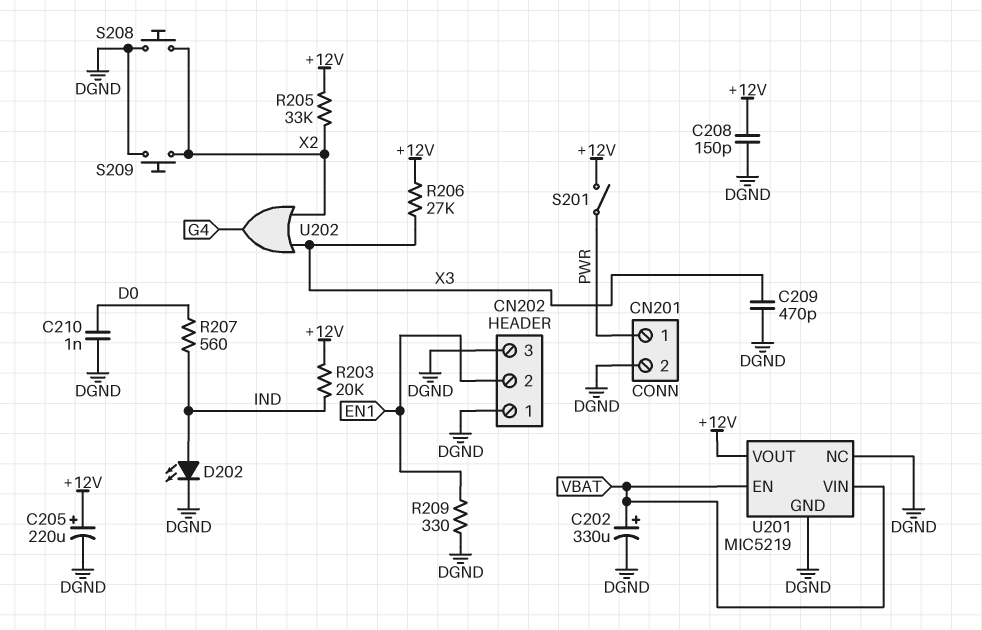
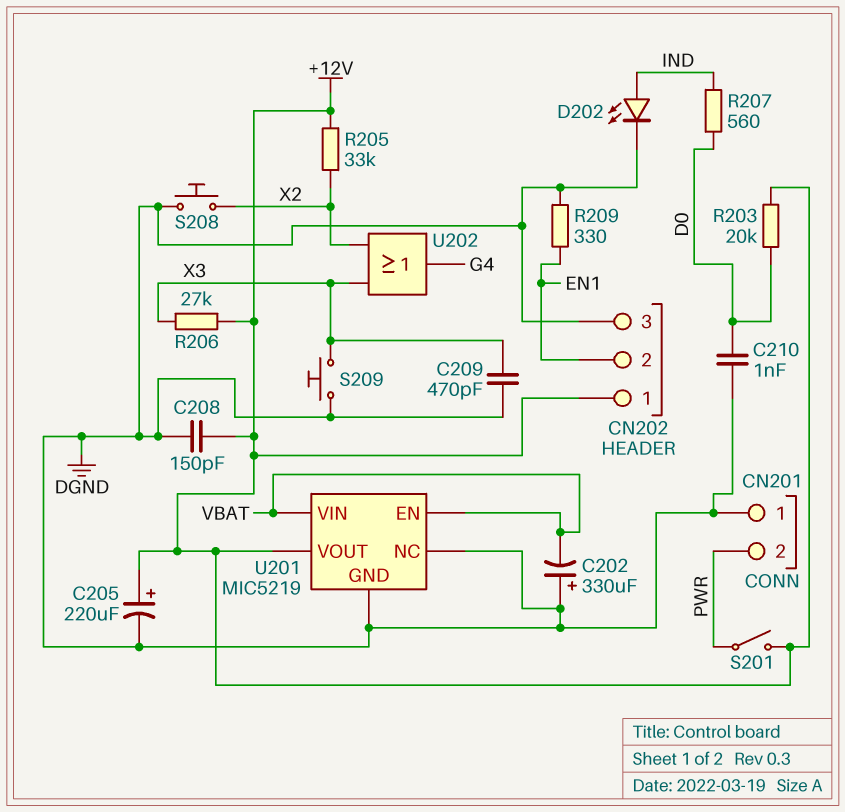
C202: 330uF (plus VBAT, minus DGND) -> 330uF (plus DGND, minus VBAT)
CN201 pin 1: PWR -> DGND
CN201 pin 2: DGND -> PWR
CN202 pin 1: DGND -> +12V
R203: 20k (+12V, IND) -> 20k (+12V, D0)
S209: button (DGND, X2) -> button (DGND, X3)

